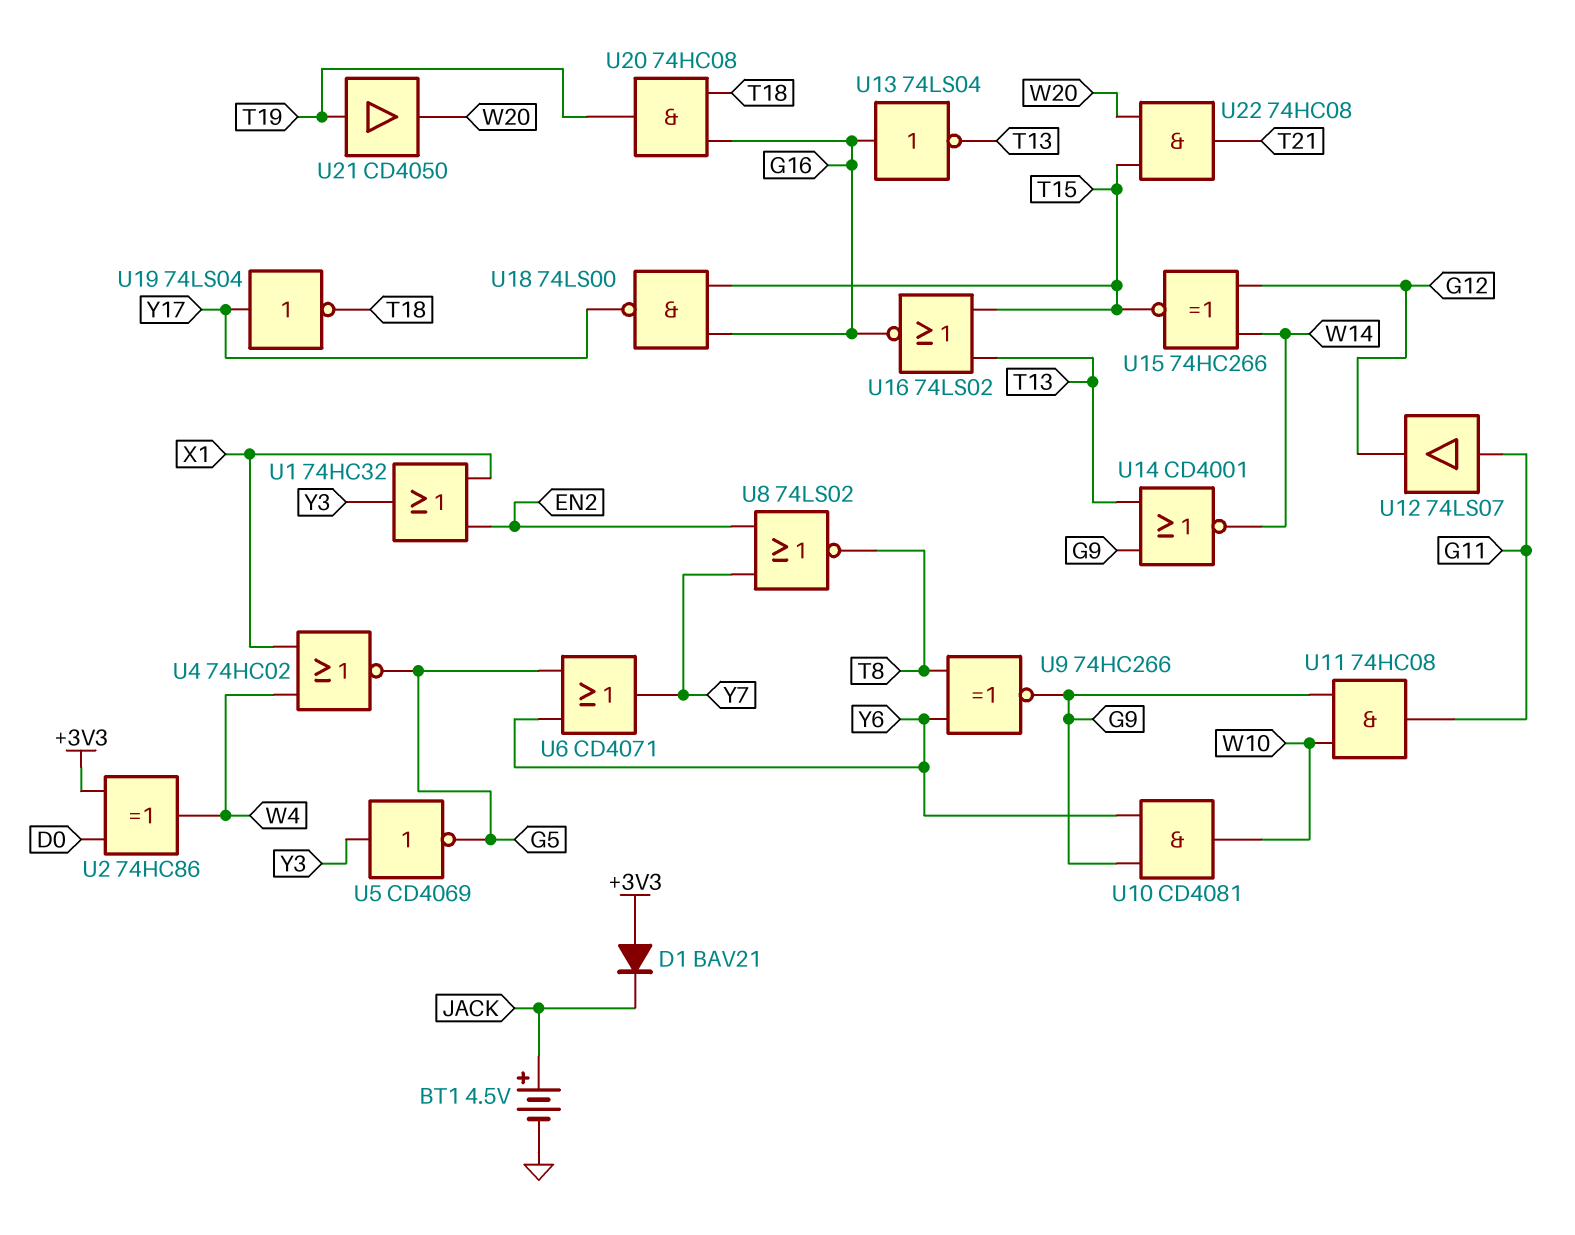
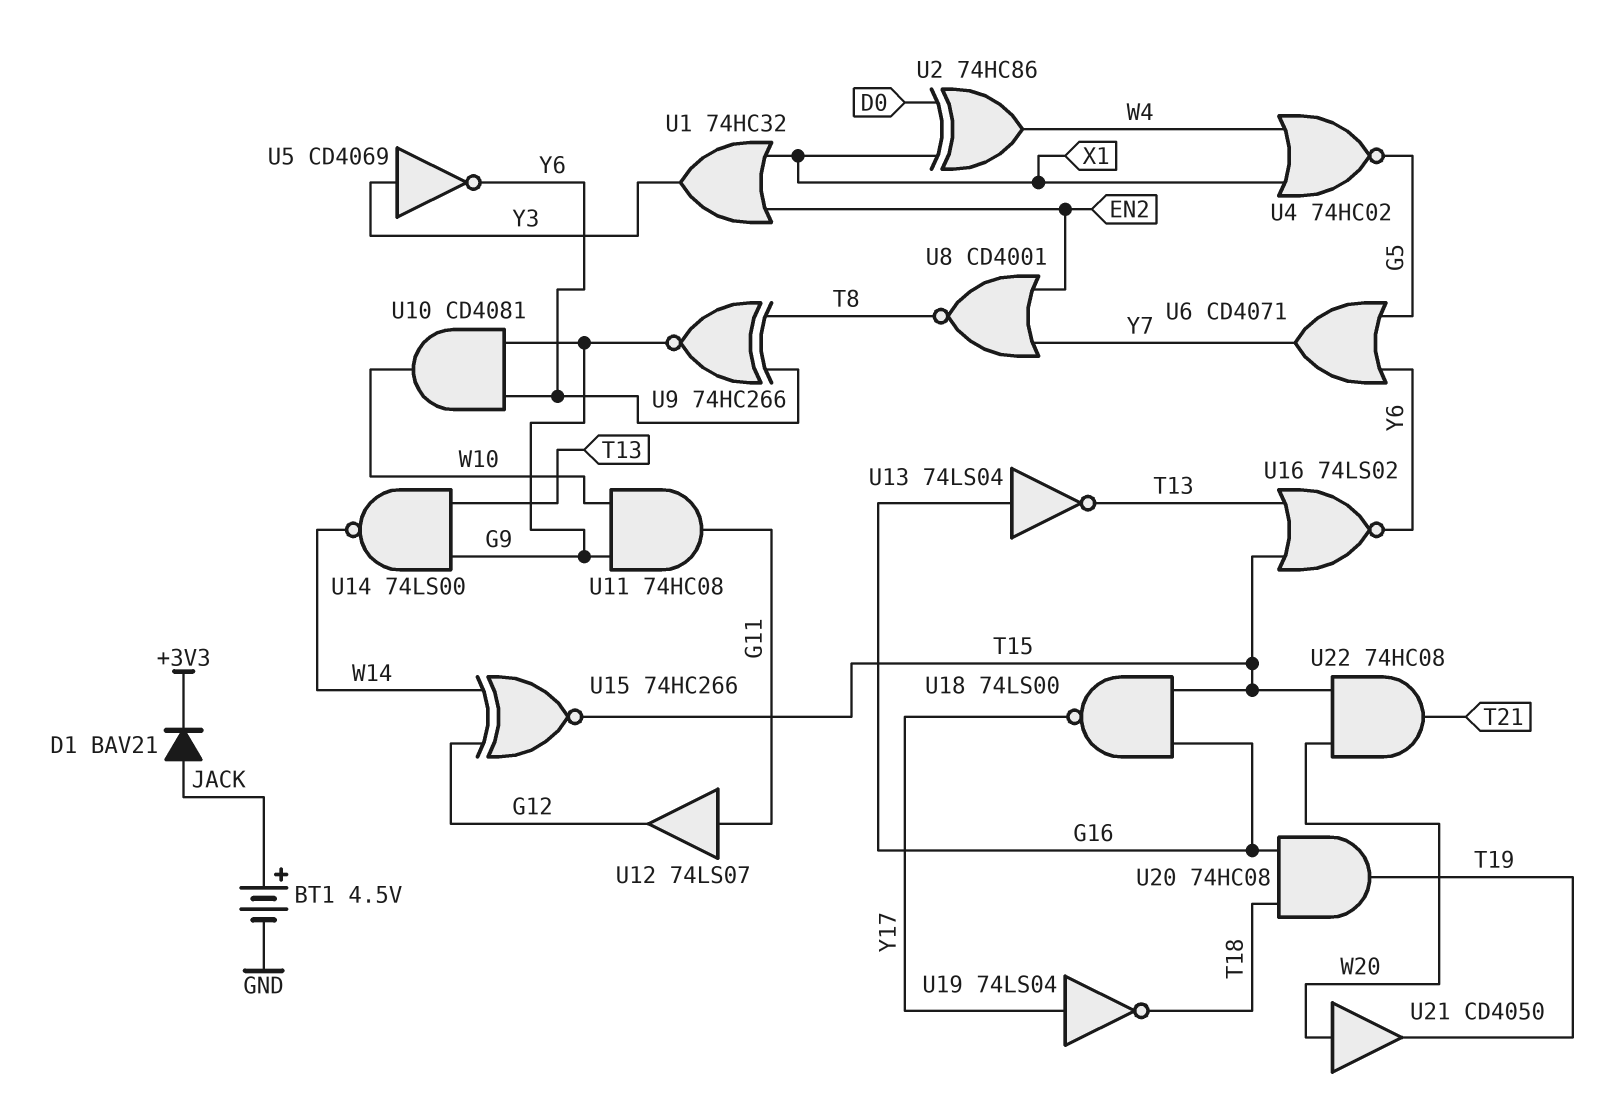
D1: diode BAV21 (A +3V3, K JACK) -> diode BAV21 (A JACK, K +3V3)
U2: XOR 74HC86 (in +3V3, in D0, out W4) -> XOR 74HC86 (in D0, in X1, out W4)
U5: NOT CD4069 (in Y3, out G5) -> NOT CD4069 (in Y3, out Y6)
U8: NOR 74LS02 (in EN2, in Y7, out T8) -> NOR CD4001 (in EN2, in Y7, out T8)
U14: NOR CD4001 (in G9, in T13, out W14) -> NAND 74LS00 (in G9, in T13, out W14)
U16: NOR 74LS02 (in T13, in T15, out G16) -> NOR 74LS02 (in T13, in T15, out Y6)
U21: buffer CD4050 (in T19, out W20) -> buffer CD4050 (in W20, out T19)

